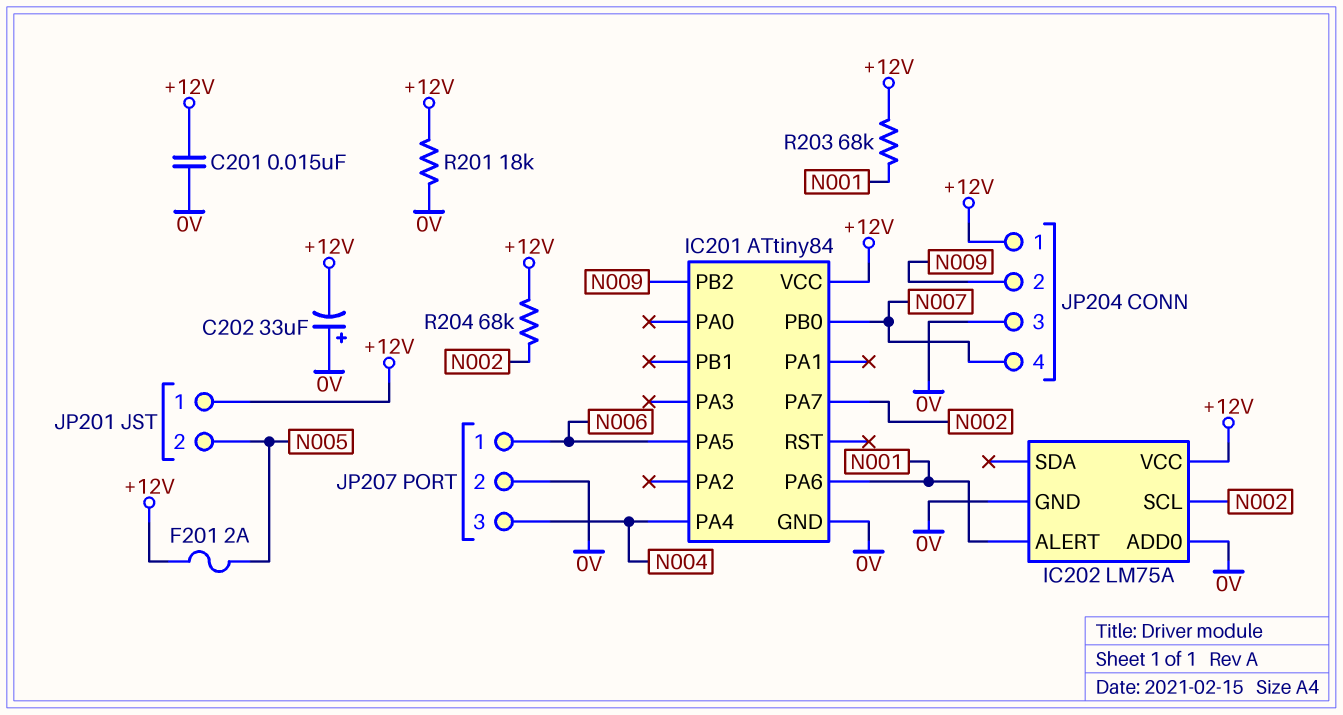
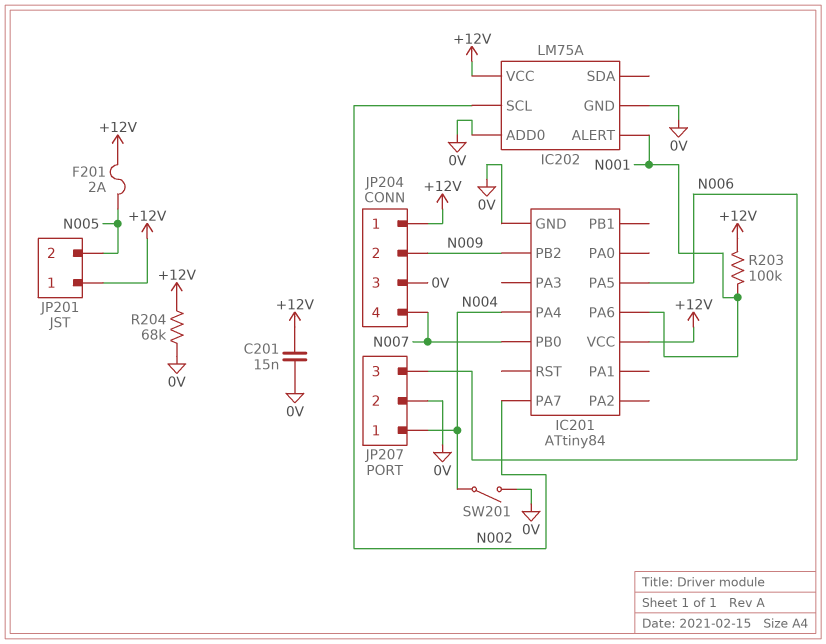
C202: 33uF (plus 0V, minus +12V) -> none
JP207 pin 1: N006 -> N004
JP207 pin 3: N004 -> N006
R201: 18k (+12V, 0V) -> none
R203: 68k (+12V, N001) -> 100k (+12V, N001)
R204: 68k (+12V, N002) -> 68k (+12V, 0V)
SW201: none -> switch (0V, N004)

